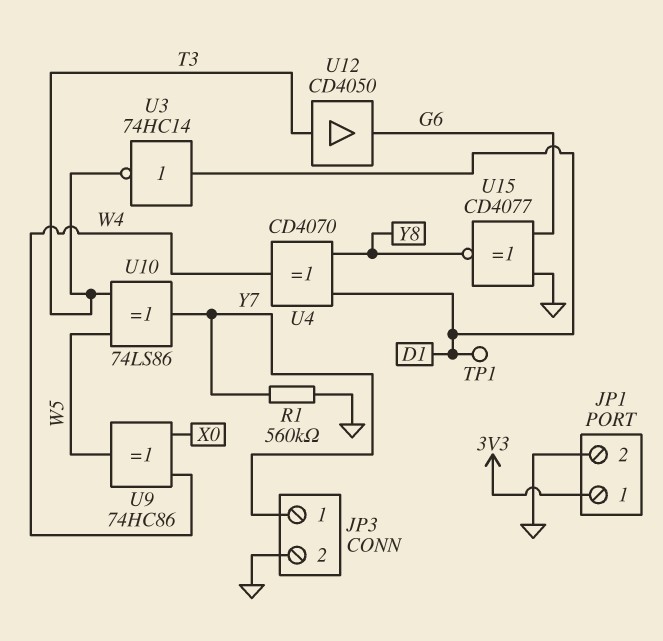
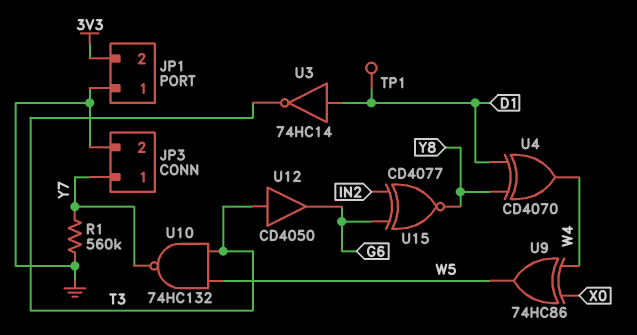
JP1 pin 1: 3V3 -> GND
JP1 pin 2: GND -> 3V3
U10: XOR 74LS86 (in T3, in W5, out Y7) -> NAND 74HC132 (in T3, in W5, out Y7)
U15: XNOR CD4077 (in G6, in GND, out Y8) -> XNOR CD4077 (in G6, in IN2, out Y8)

